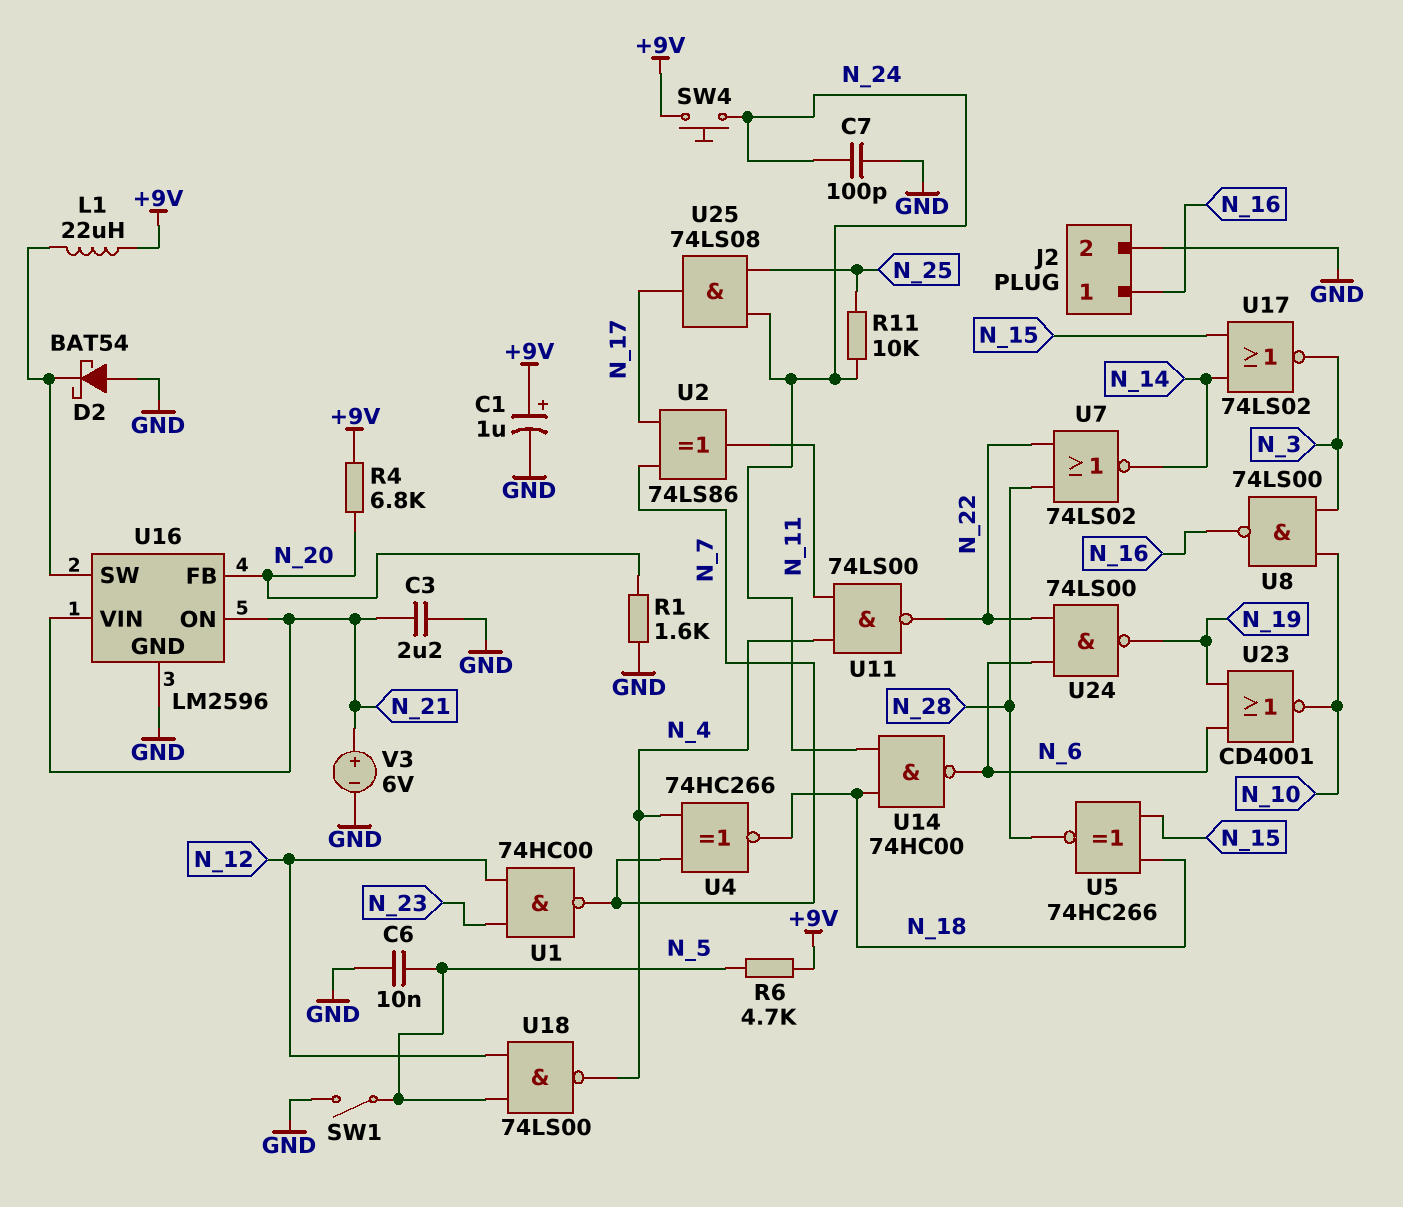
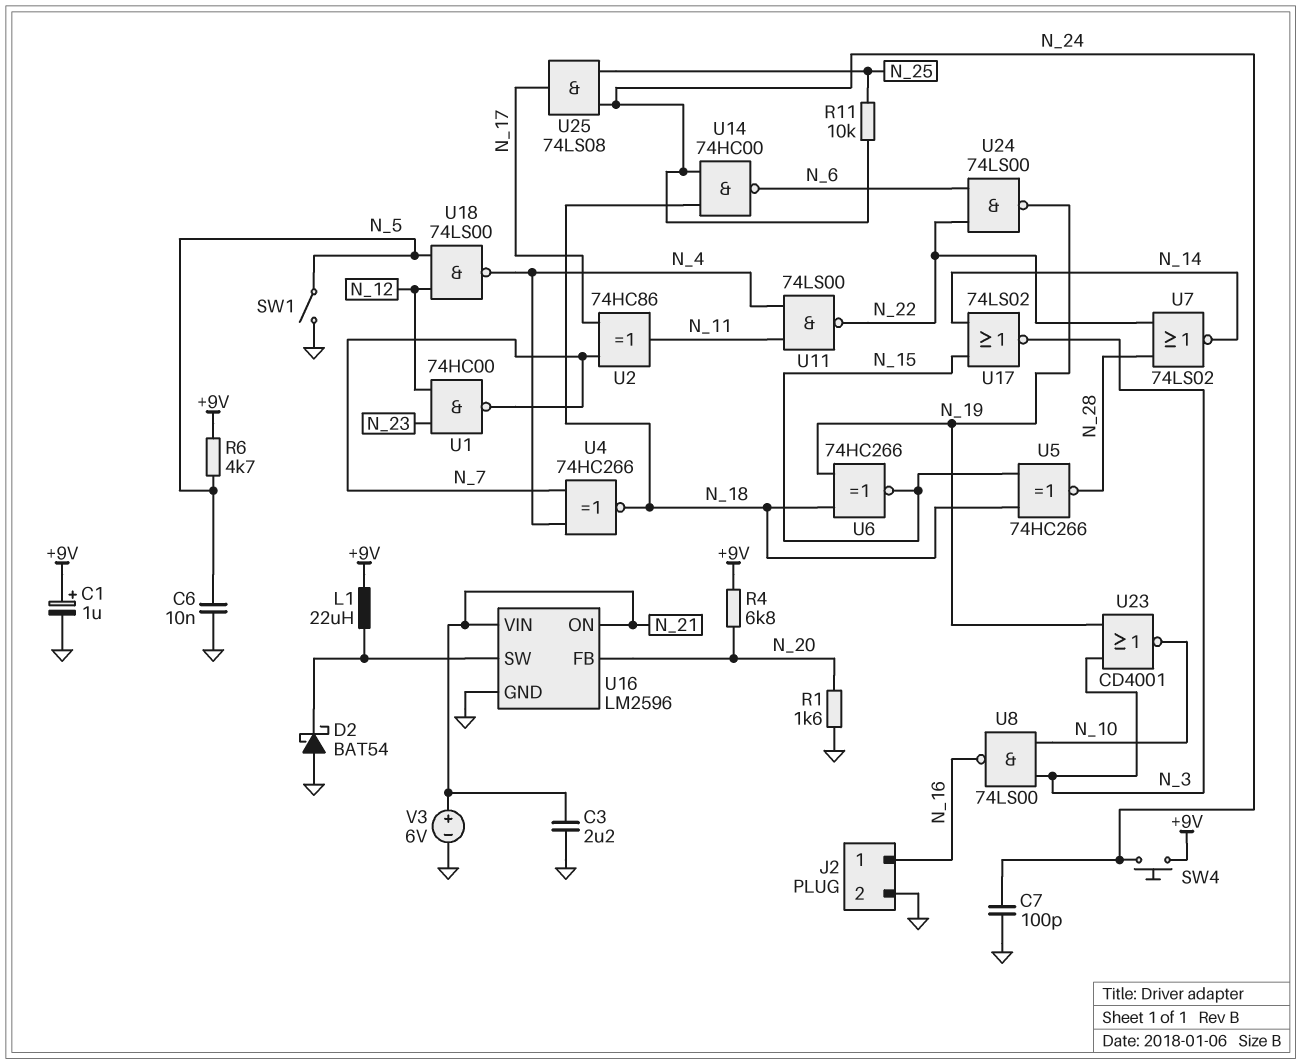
U2: XOR 74LS86 (in N_7, in N_17, out N_11) -> XOR 74HC86 (in N_7, in N_17, out N_11)
U6: none -> XNOR 74HC266 (in N_18, in N_19, out N_15)
U23: NOR CD4001 (in N_6, in N_19, out N_10) -> NOR CD4001 (in N_3, in N_19, out N_10)

